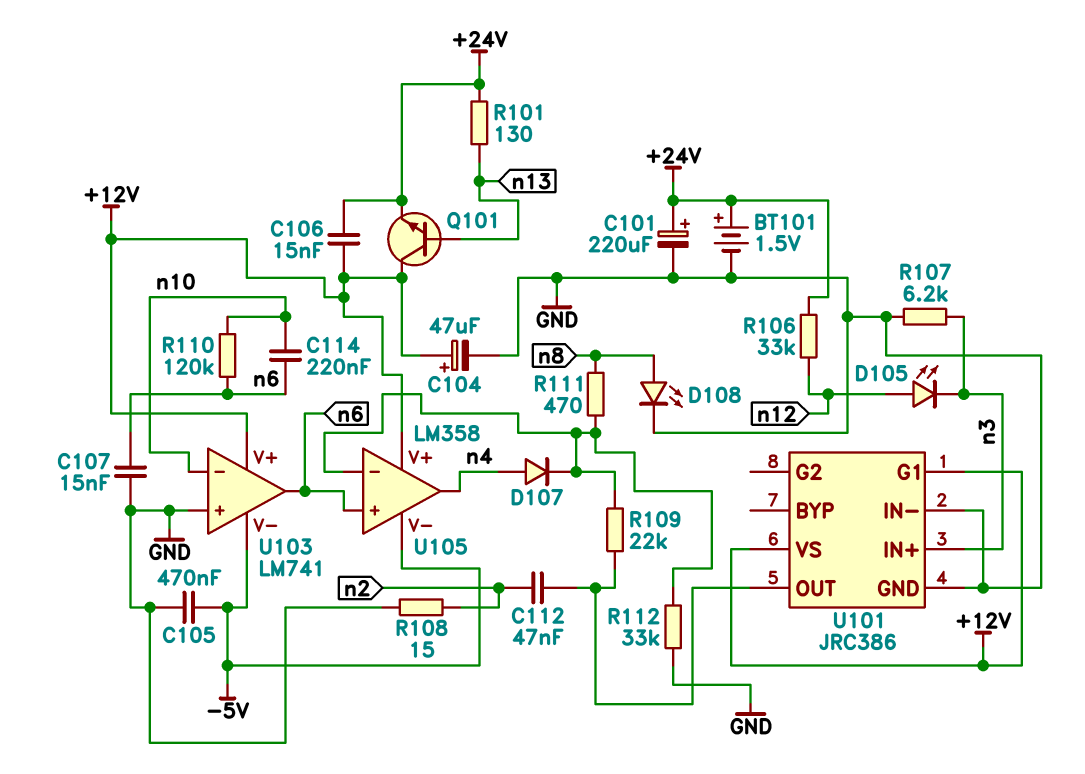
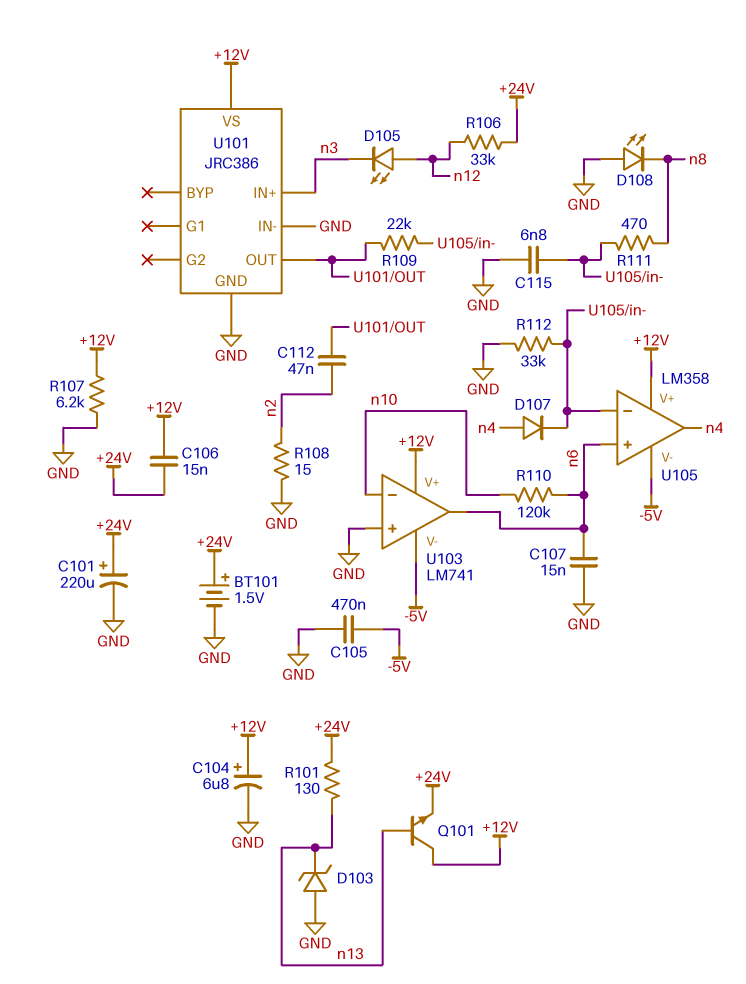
C104: 47uF (plus +12V, minus GND) -> 6.8uF (plus +12V, minus GND)
C114: 220nF (n6, n10) -> none
C115: none -> 6.8nF (GND, U105/in-)
D103: none -> zener (A GND, K n13)
D108: LED (A n8, K GND) -> LED (A GND, K n8)
R107: 6.2k (GND, n3) -> 6.2k (+12V, GND)
U101 pin G1: +12V -> none

